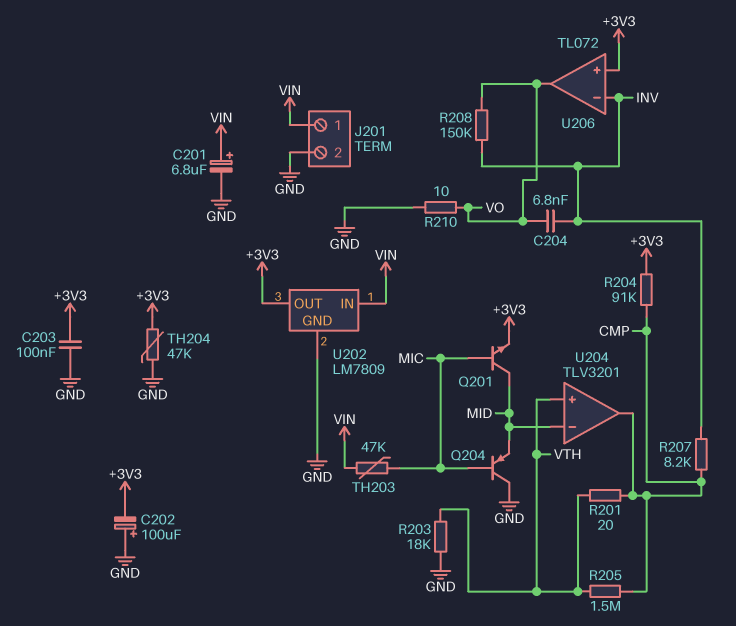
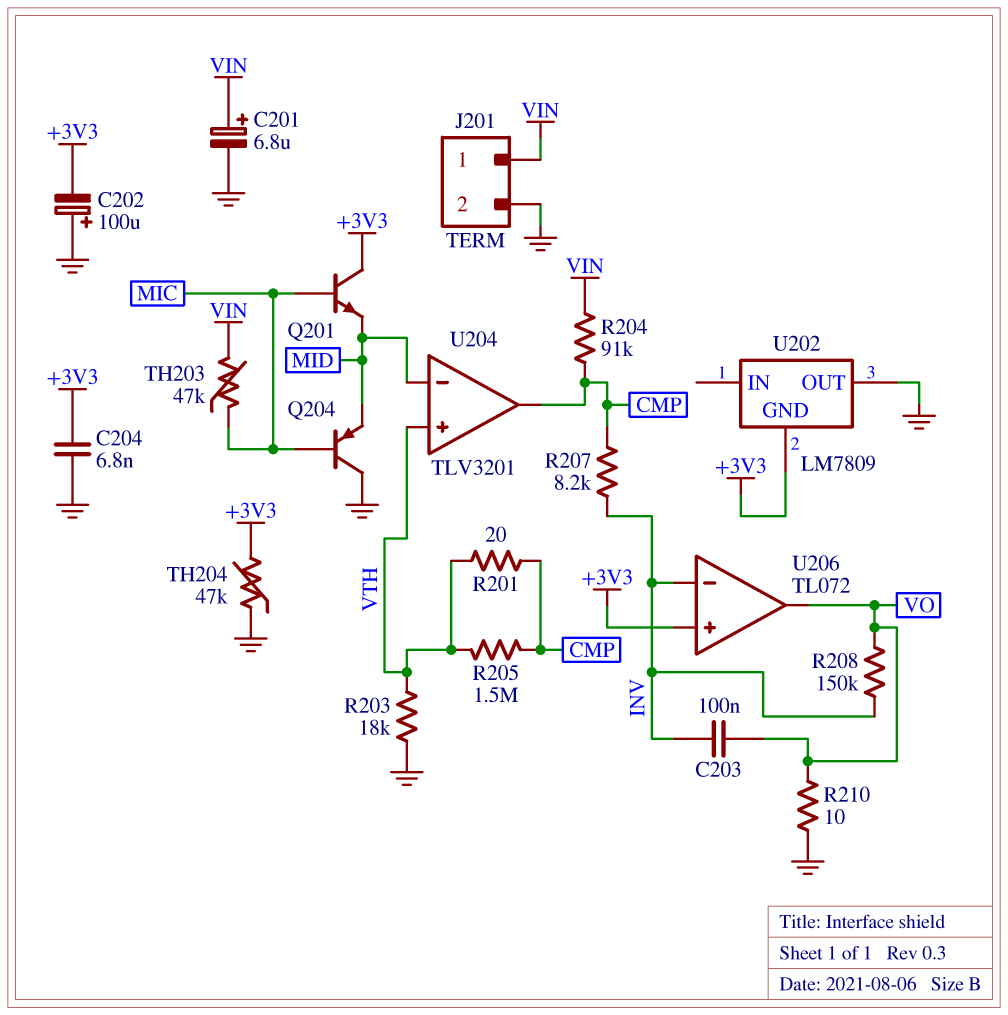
C203: 100nF (+3V3, GND) -> 100nF (INV, VO)
C204: 6.8nF (INV, VO) -> 6.8nF (+3V3, GND)
Q201: NPN (B MIC, C MID, E +3V3) -> NPN (B MIC, C +3V3, E MID)
R204: 91k (+3V3, CMP) -> 91k (CMP, VIN)
U202 pin GND: GND -> +3V3
U202 pin IN: VIN -> none
U202 pin OUT: +3V3 -> GND

